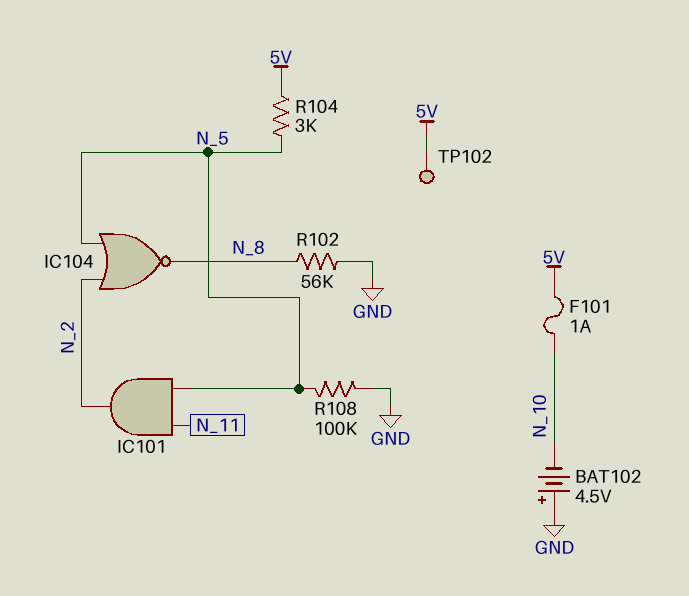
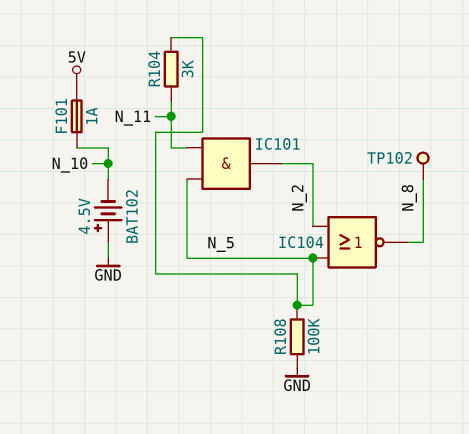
R102: 56k (GND, N_8) -> none
R104: 3k (5V, N_5) -> 3k (N_5, N_11)
TP102: test point (5V) -> test point (N_8)

